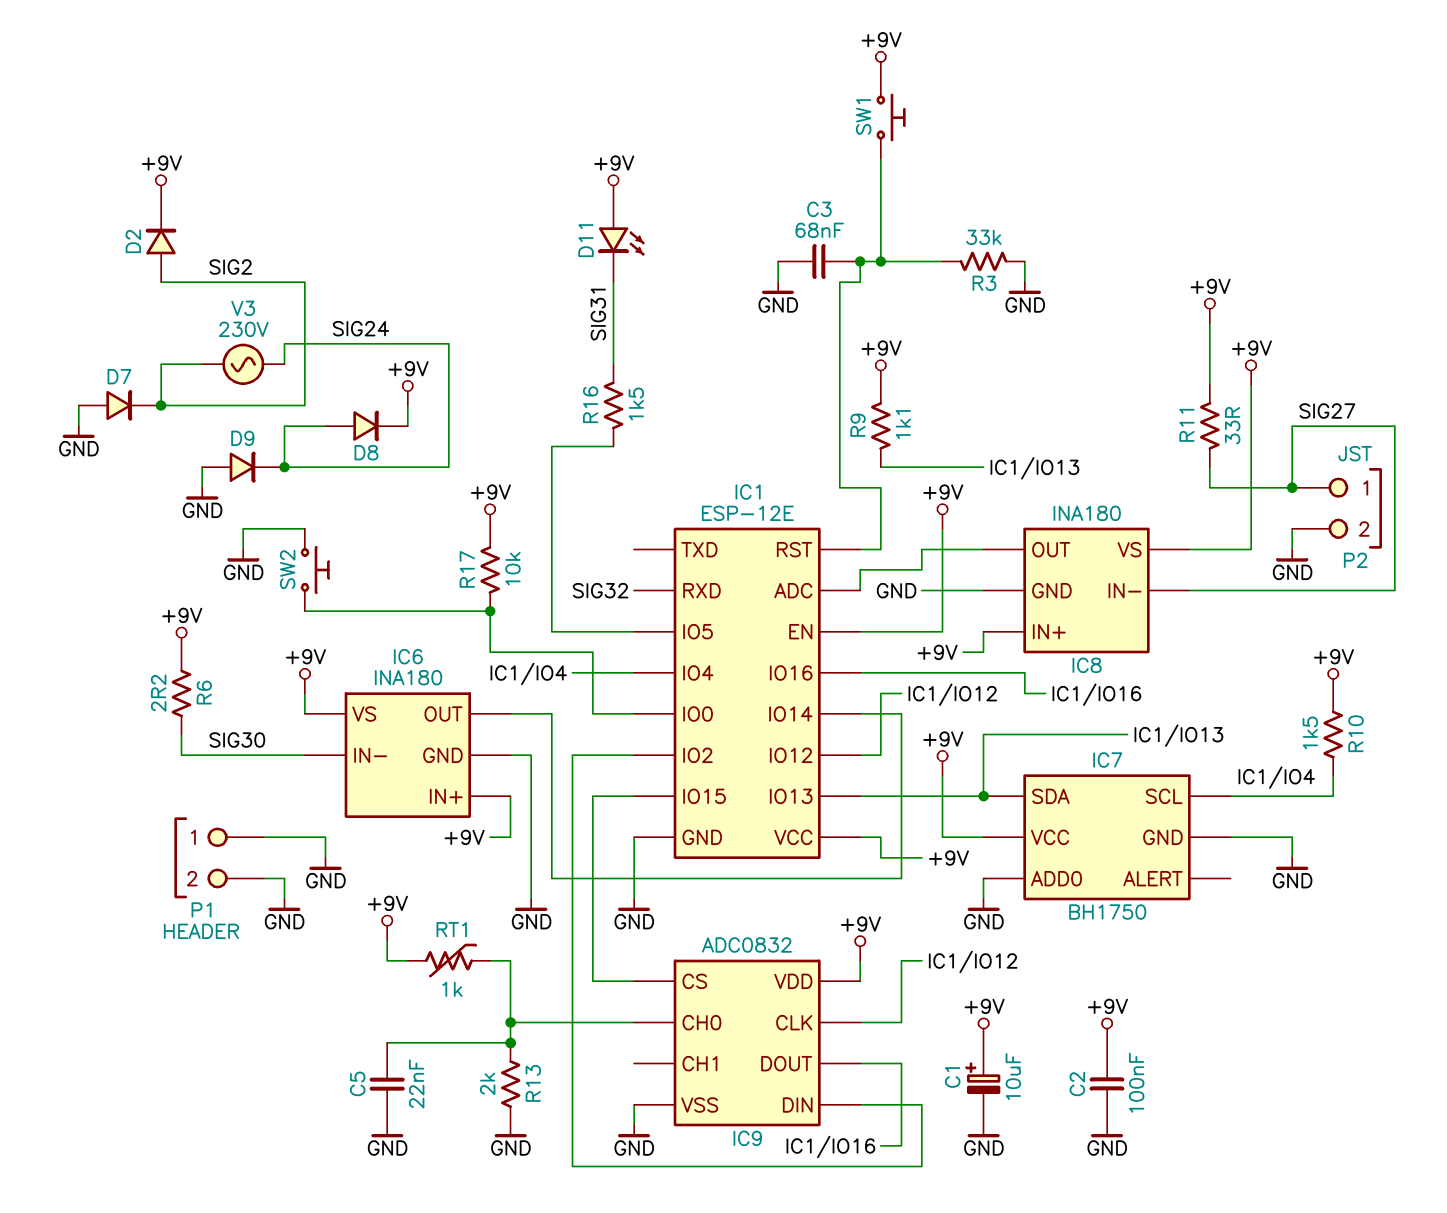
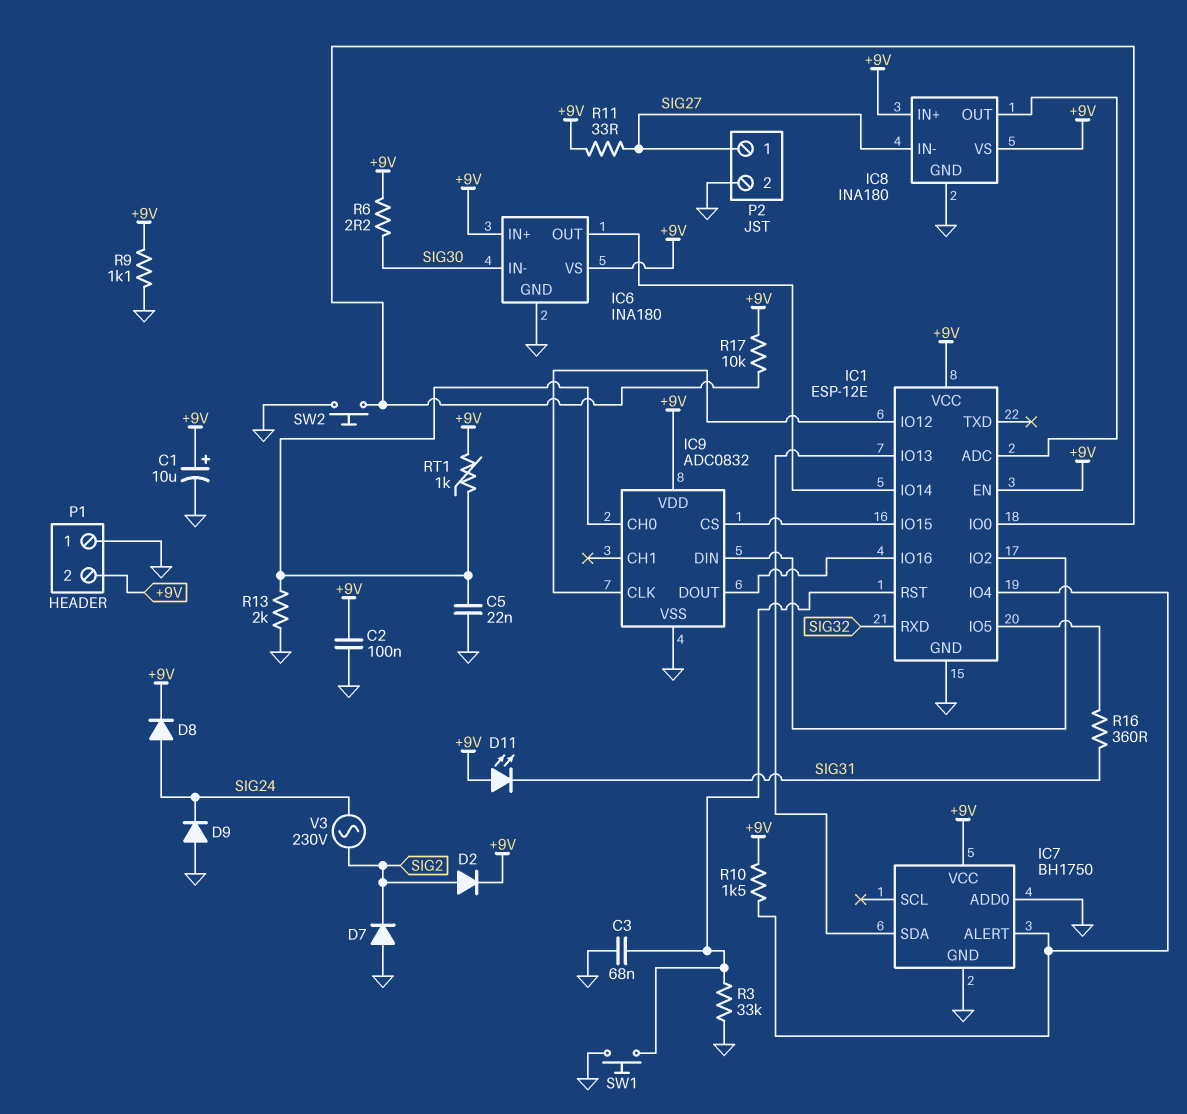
IC7 pin ALERT: none -> IC1/IO4
IC7 pin SCL: IC1/IO4 -> none
P1 pin 2: GND -> +9V
R9: 1.1k (+9V, IC1/IO13) -> 1.1k (+9V, GND)
R16: 1.5k (IC1/IO5, SIG31) -> 360 (IC1/IO5, SIG31)
SW1: button (+9V, IC1/RST) -> button (GND, IC1/RST)

